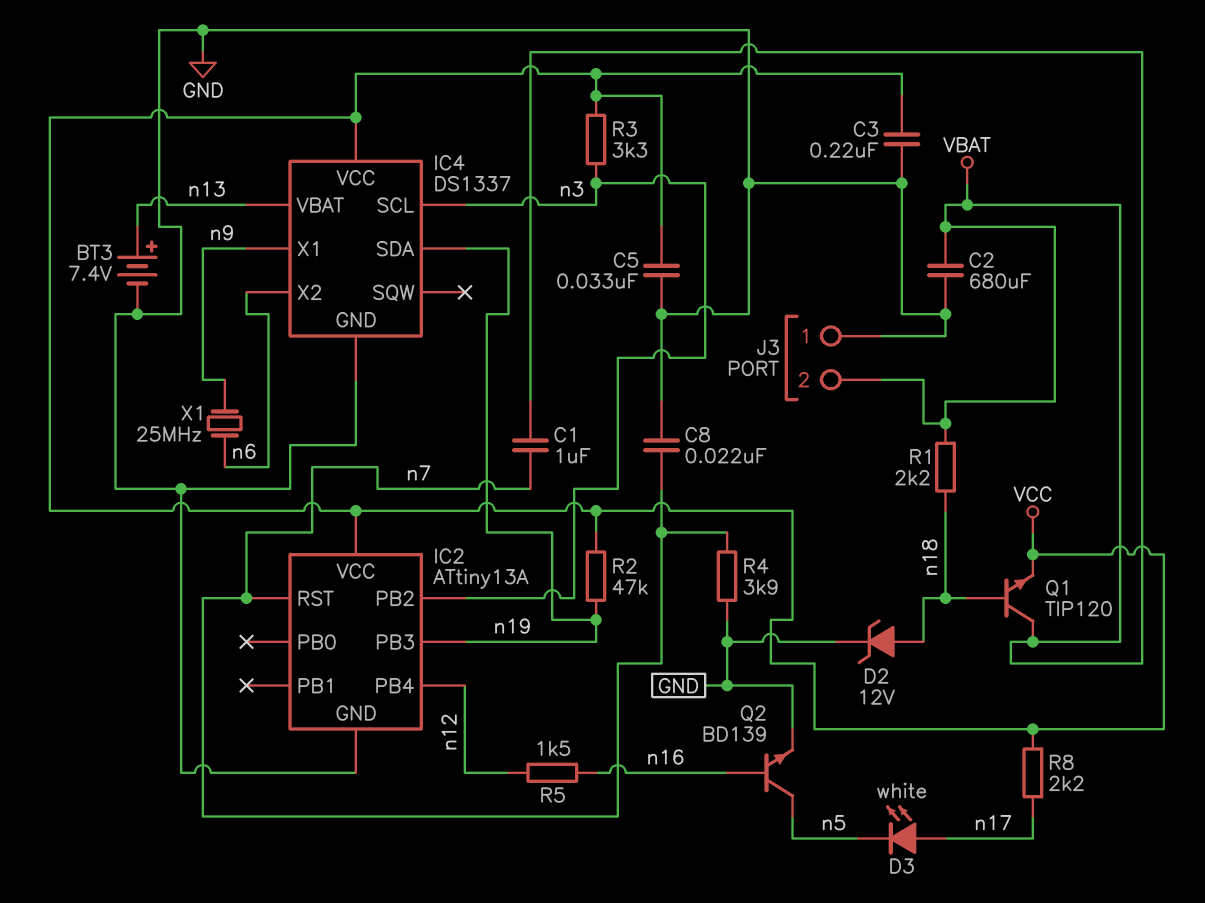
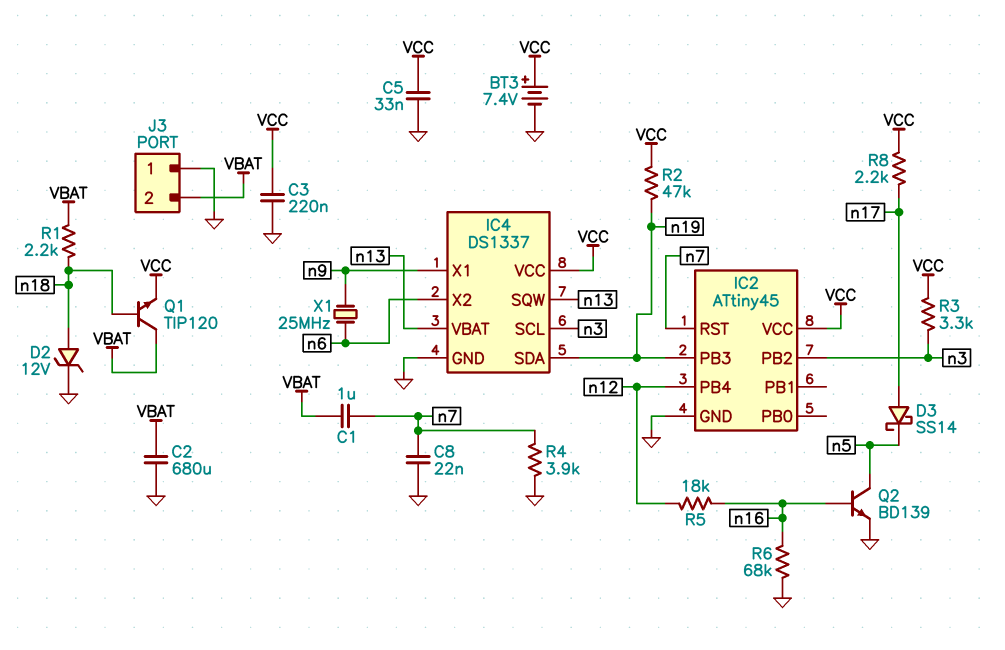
BT3: 7.4V (plus n13, minus GND) -> 7.4V (plus VCC, minus GND)
D3: LED white (A n17, K n5) -> schottky SS14 (A n17, K n5)
IC2: ATtiny13A -> ATtiny45
IC4 pin SQW: none -> n13
R5: 1.5k (n12, n16) -> 18k (n12, n16)
R6: none -> 68k (GND, n16)

